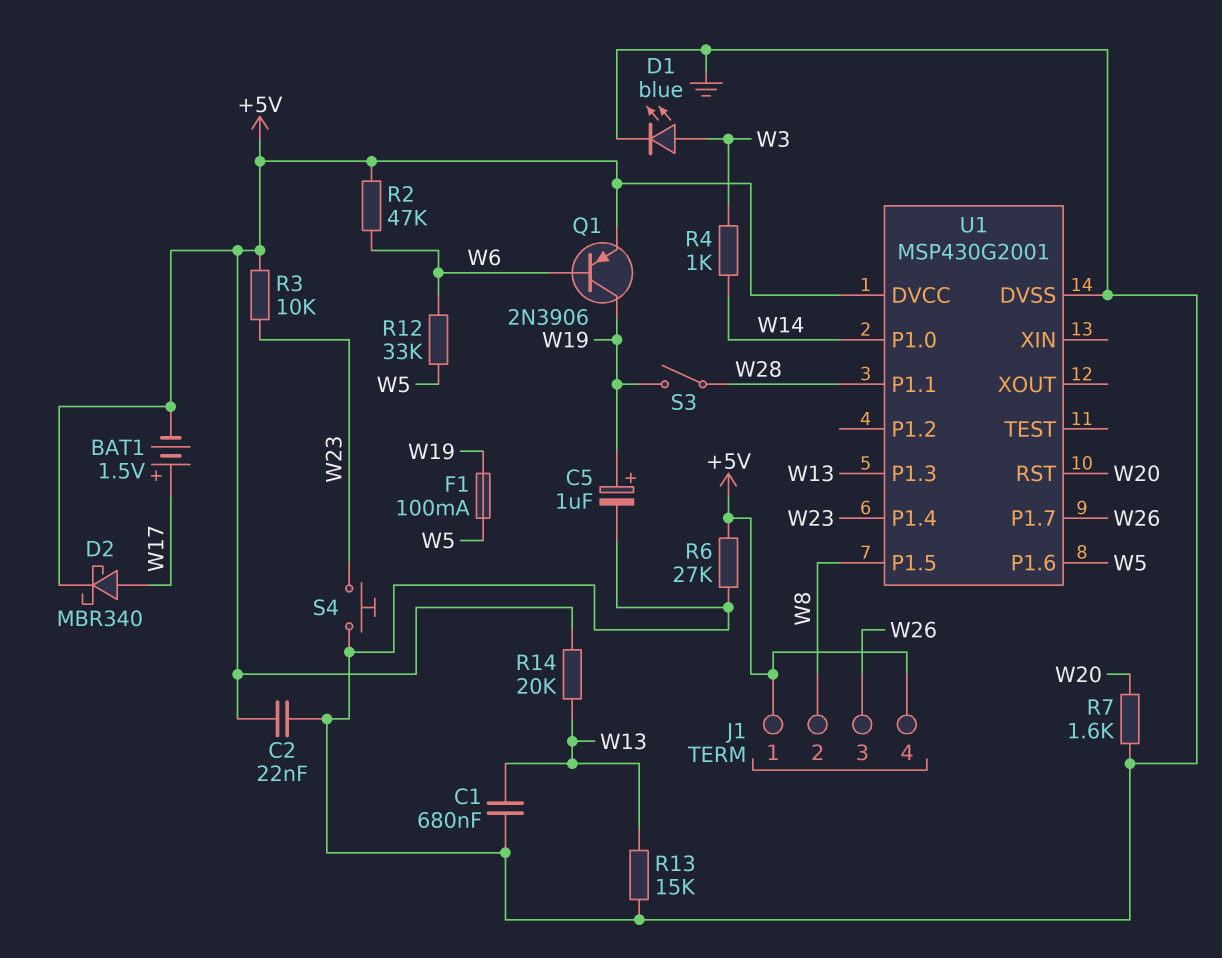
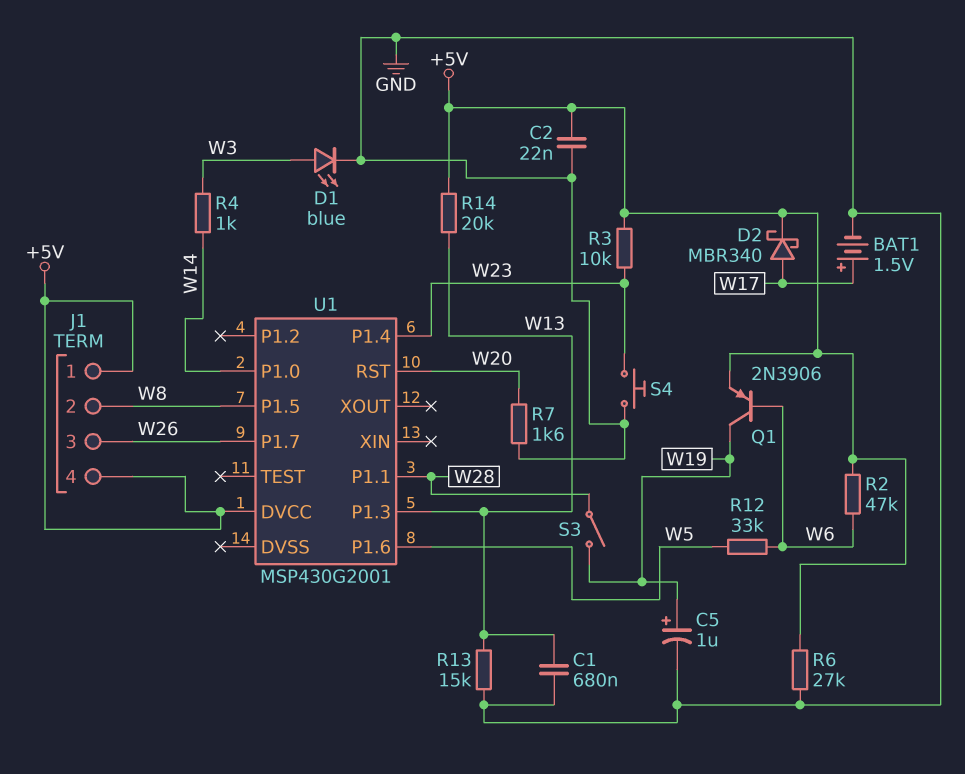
BAT1: 1.5V (plus W17, minus +5V) -> 1.5V (plus W17, minus GND)
F1: 100mA (W5, W19) -> none
U1 pin DVSS: GND -> none

